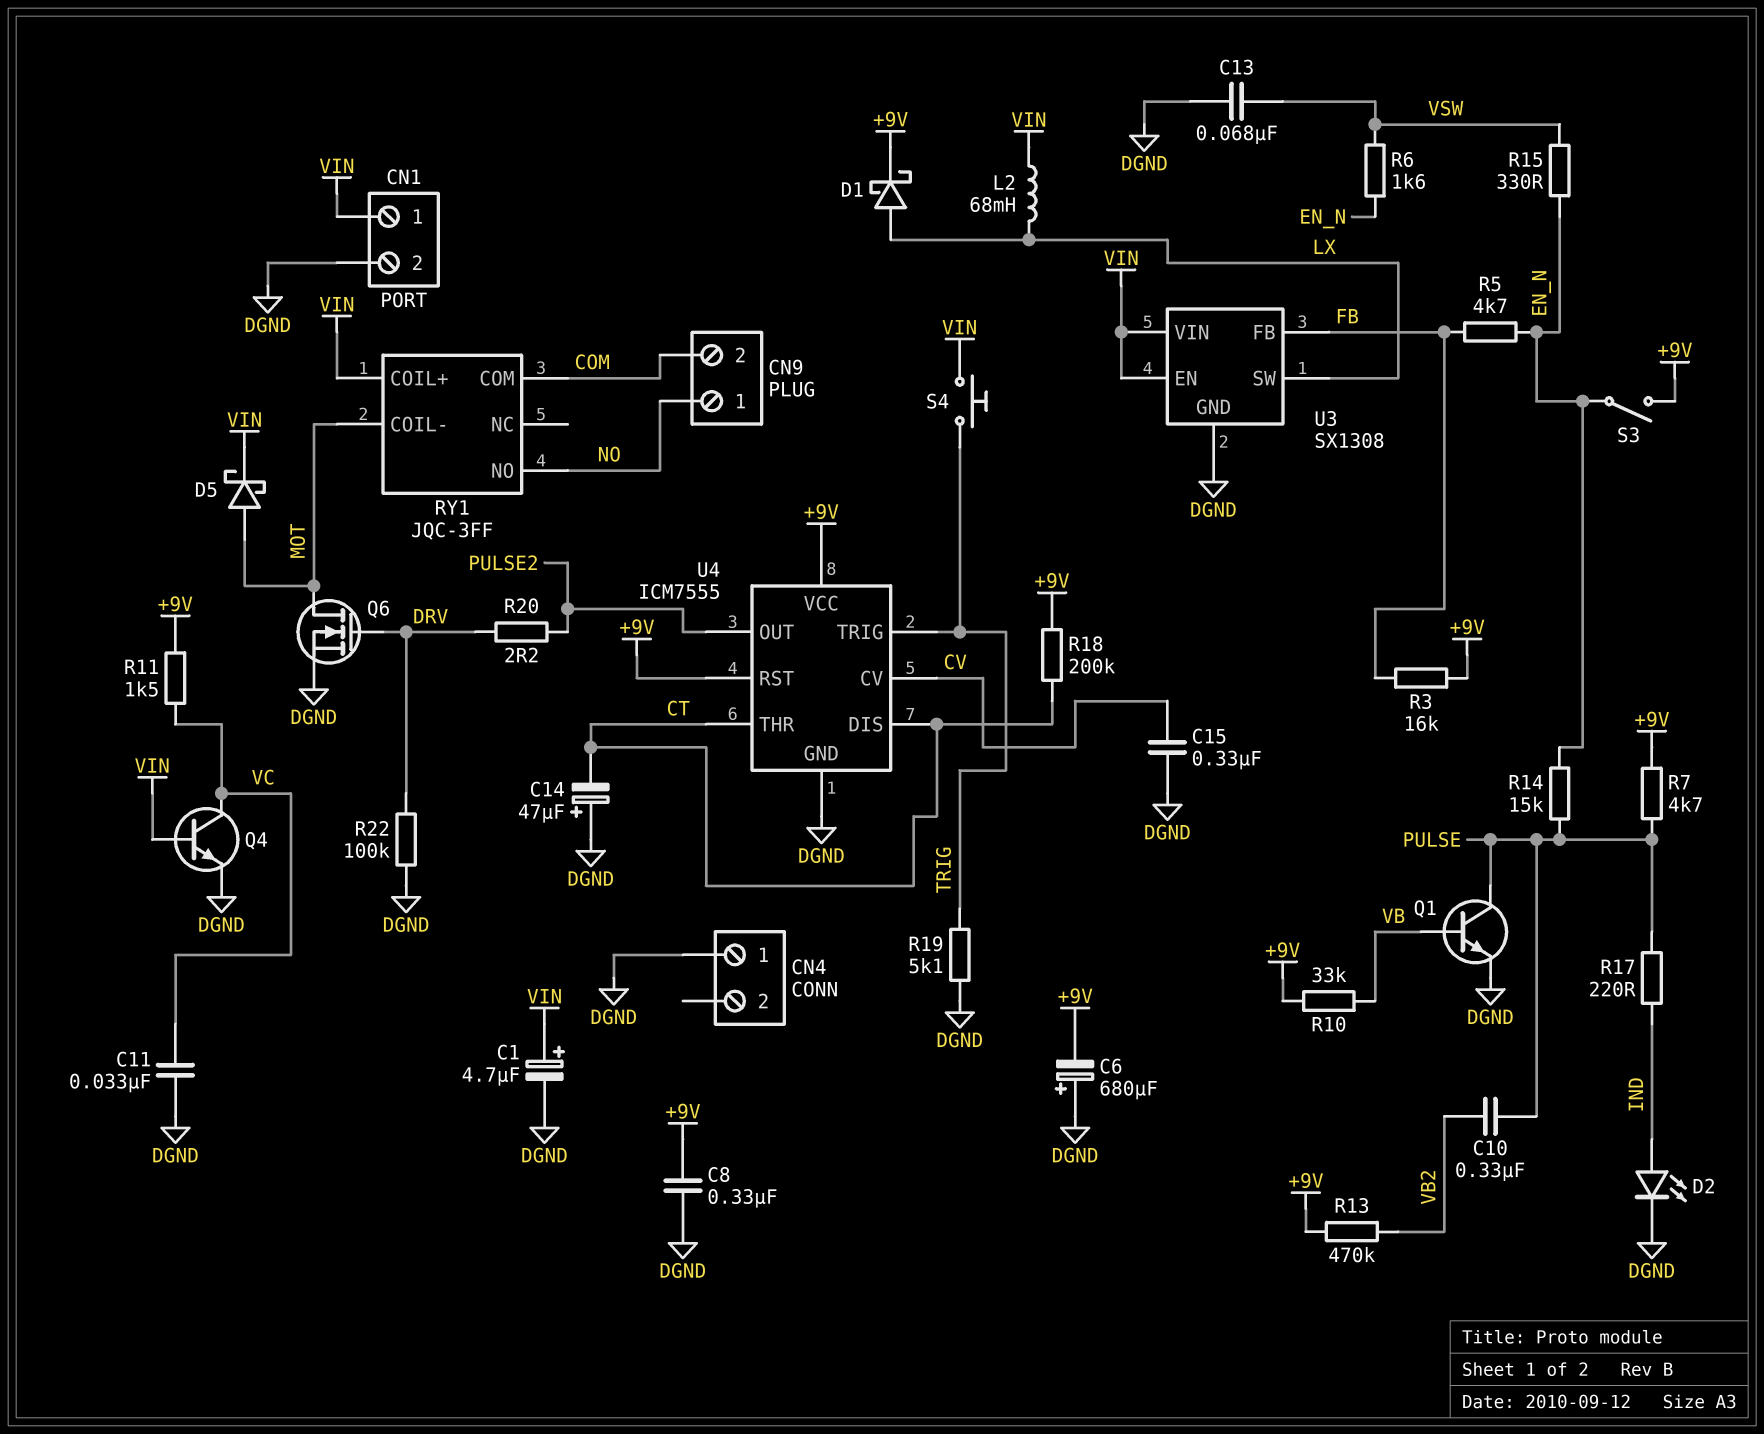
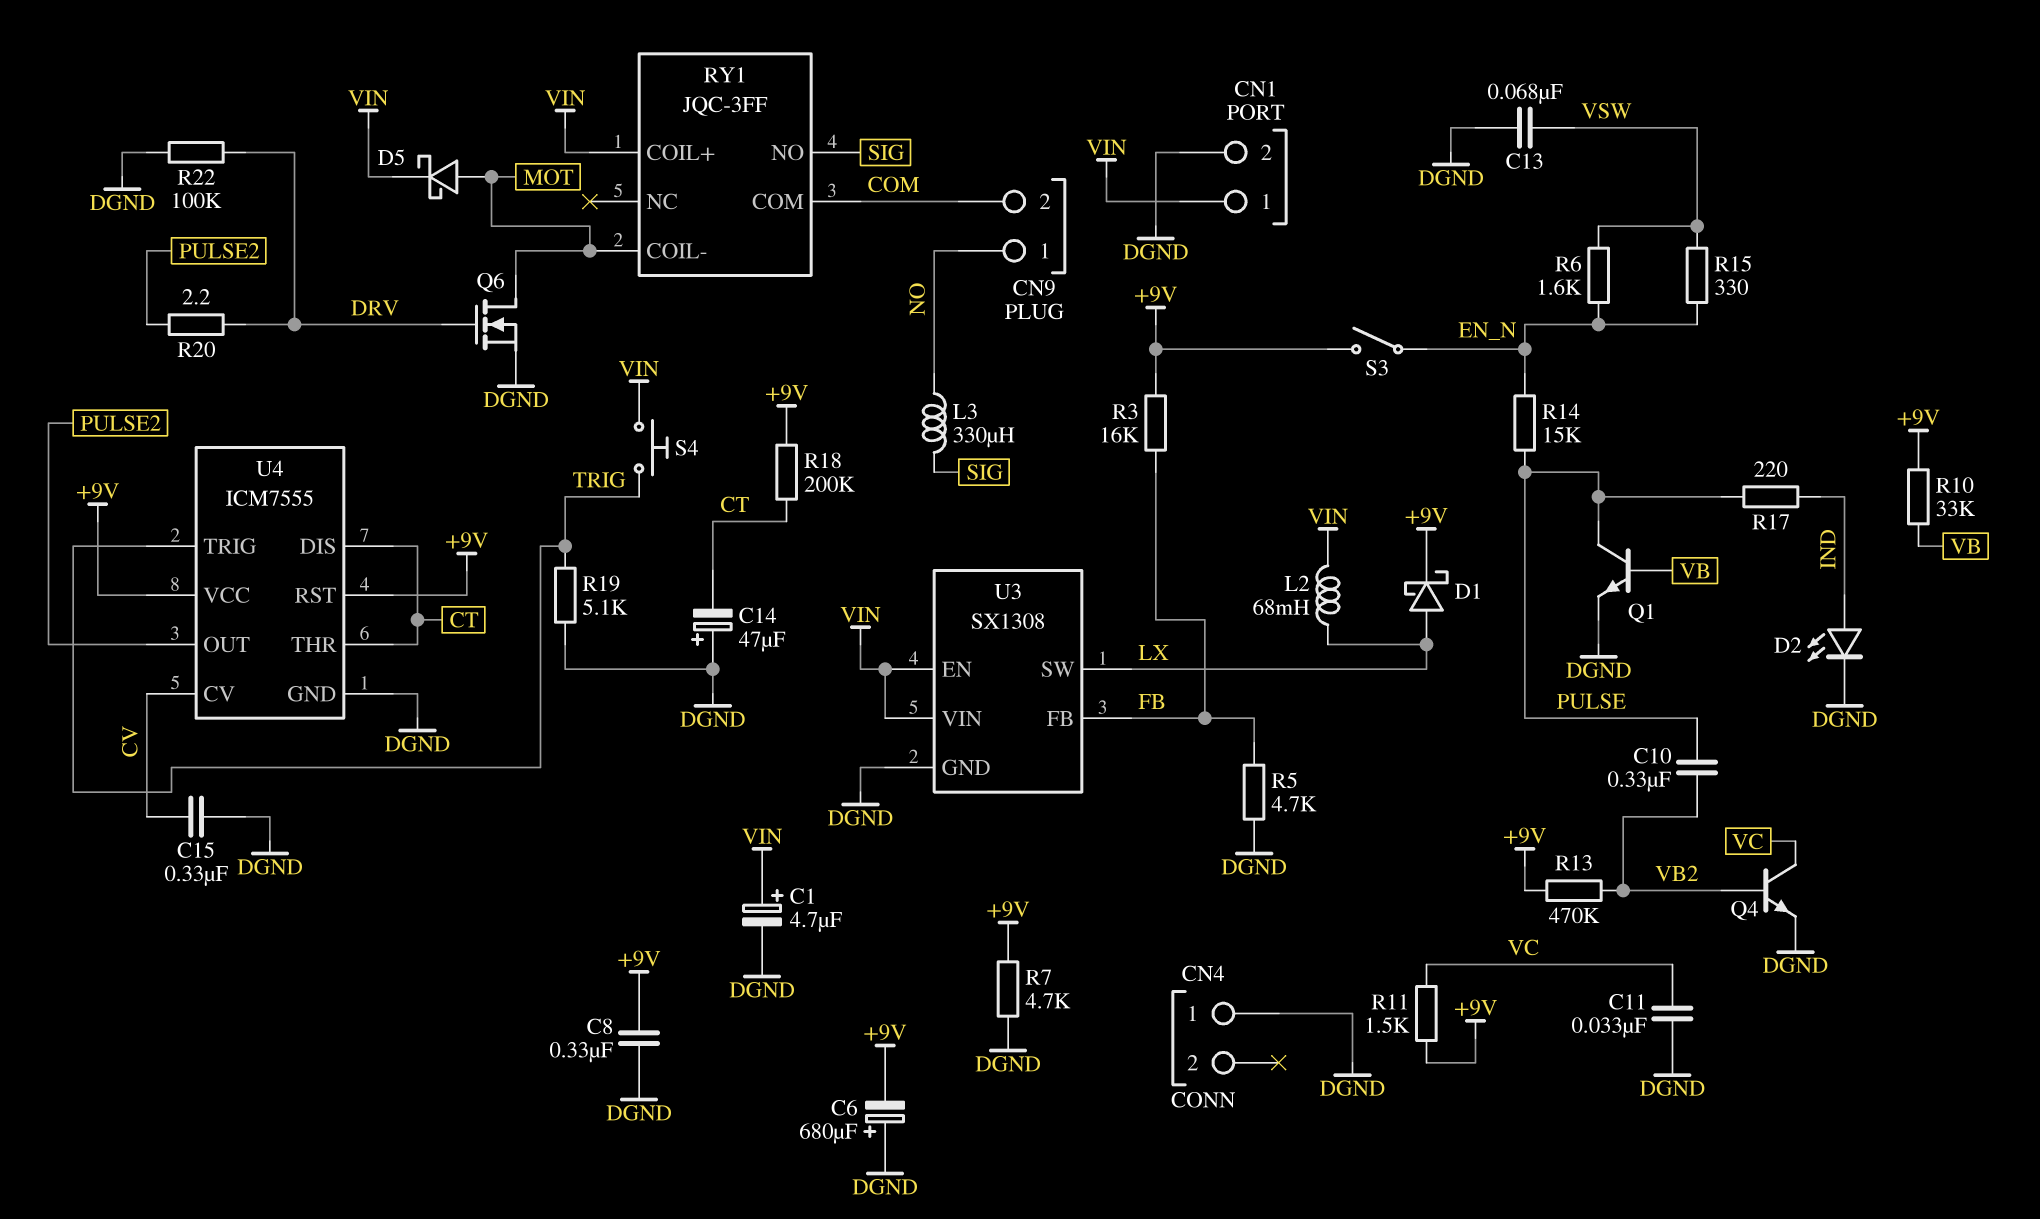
L3: none -> 330uH (NO, SIG)
Q4: NPN (B VIN, C VC, E DGND) -> NPN (B VB2, C VC, E DGND)
R5: 4.7k (EN_N, FB) -> 4.7k (DGND, FB)
R7: 4.7k (+9V, PULSE) -> 4.7k (+9V, DGND)
RY1 pin NO: NO -> SIG

